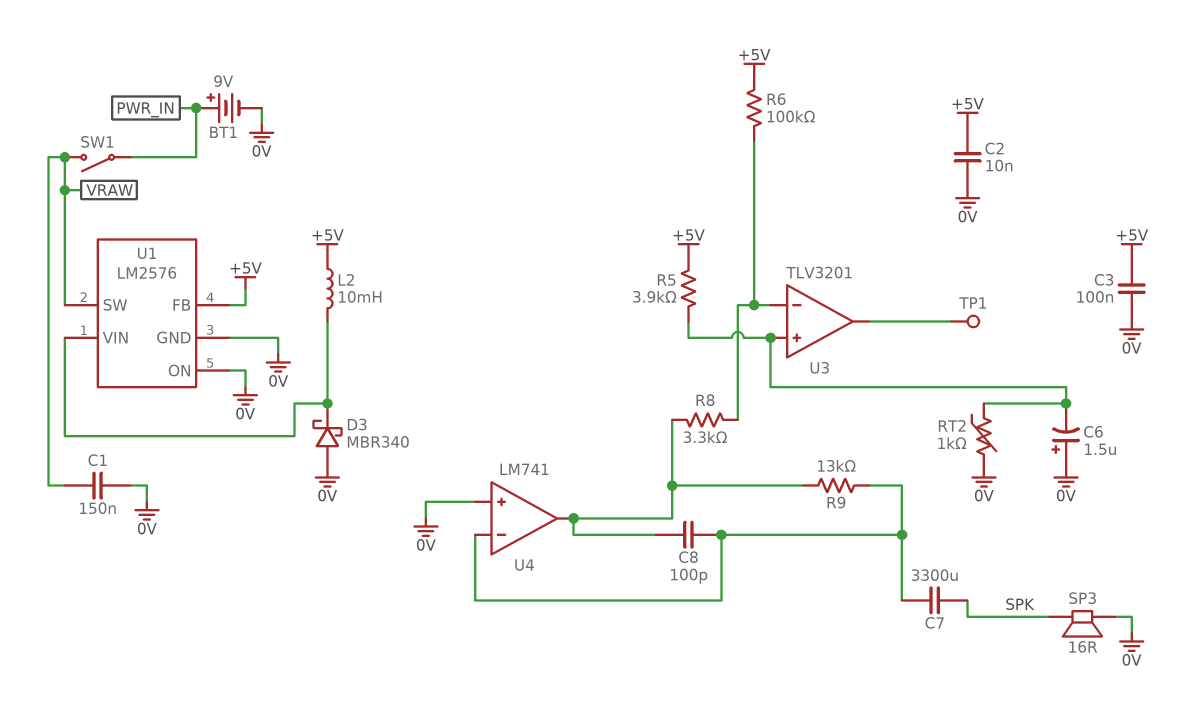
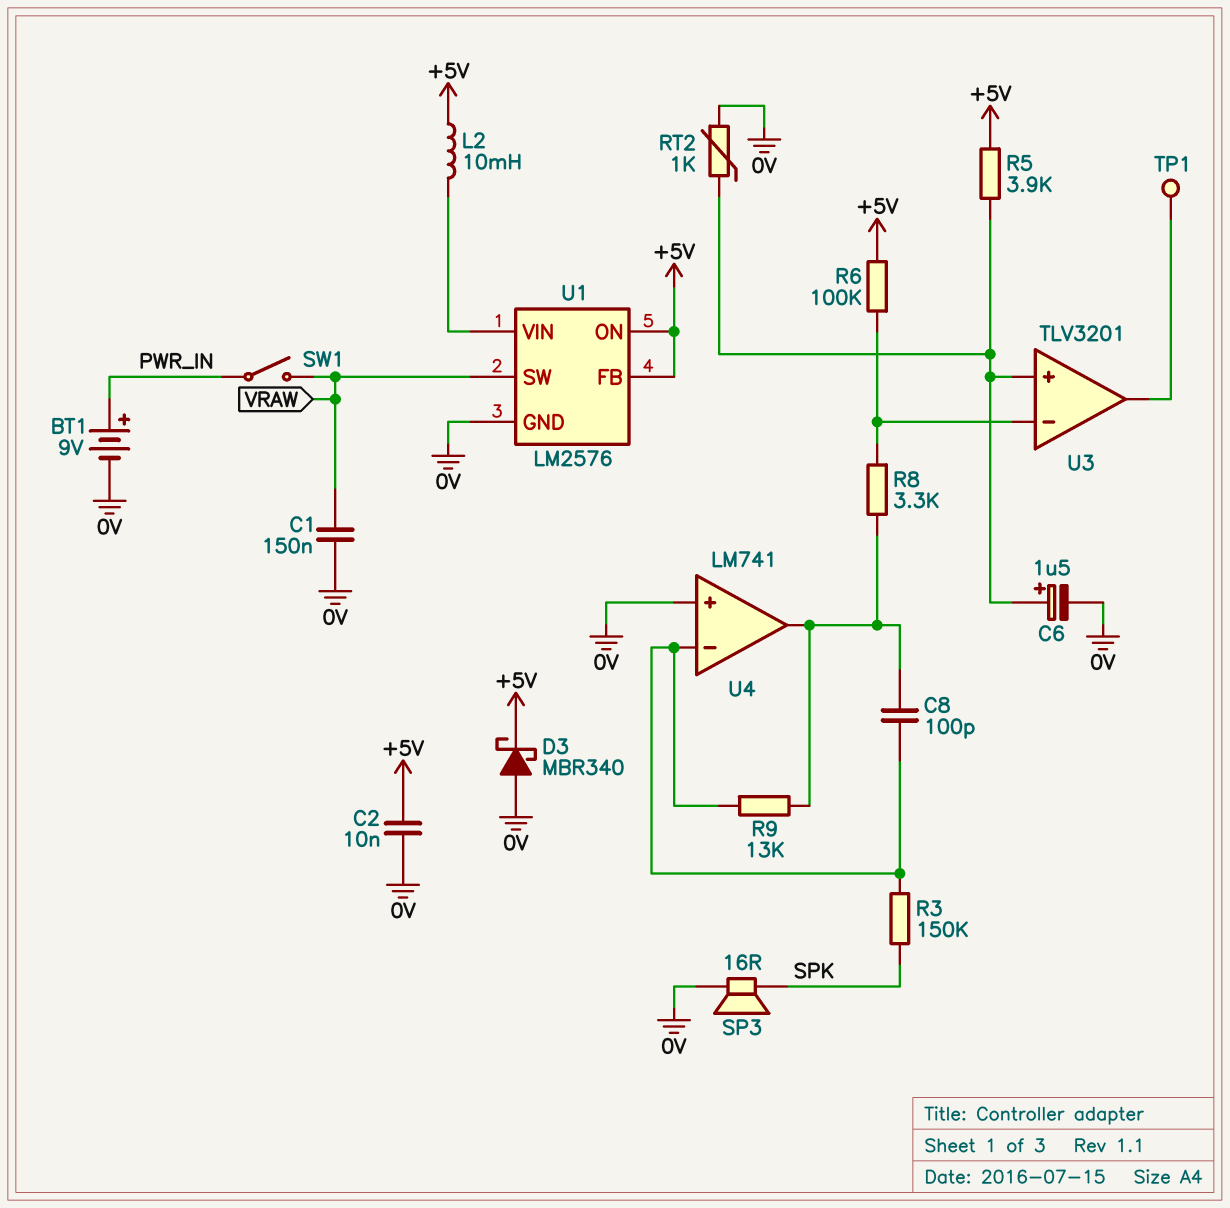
C3: 100nF (+5V, 0V) -> none
C6: 1.5uF (plus 0V, minus U3/in+) -> 1.5uF (plus U3/in+, minus 0V)
C7: 3300uF (SPK, U4/in-) -> none
D3: schottky MBR340 (A 0V, K U1/VIN) -> schottky MBR340 (A 0V, K +5V)
R3: none -> 150k (SPK, U4/in-)
U1 pin ON: 0V -> +5V

